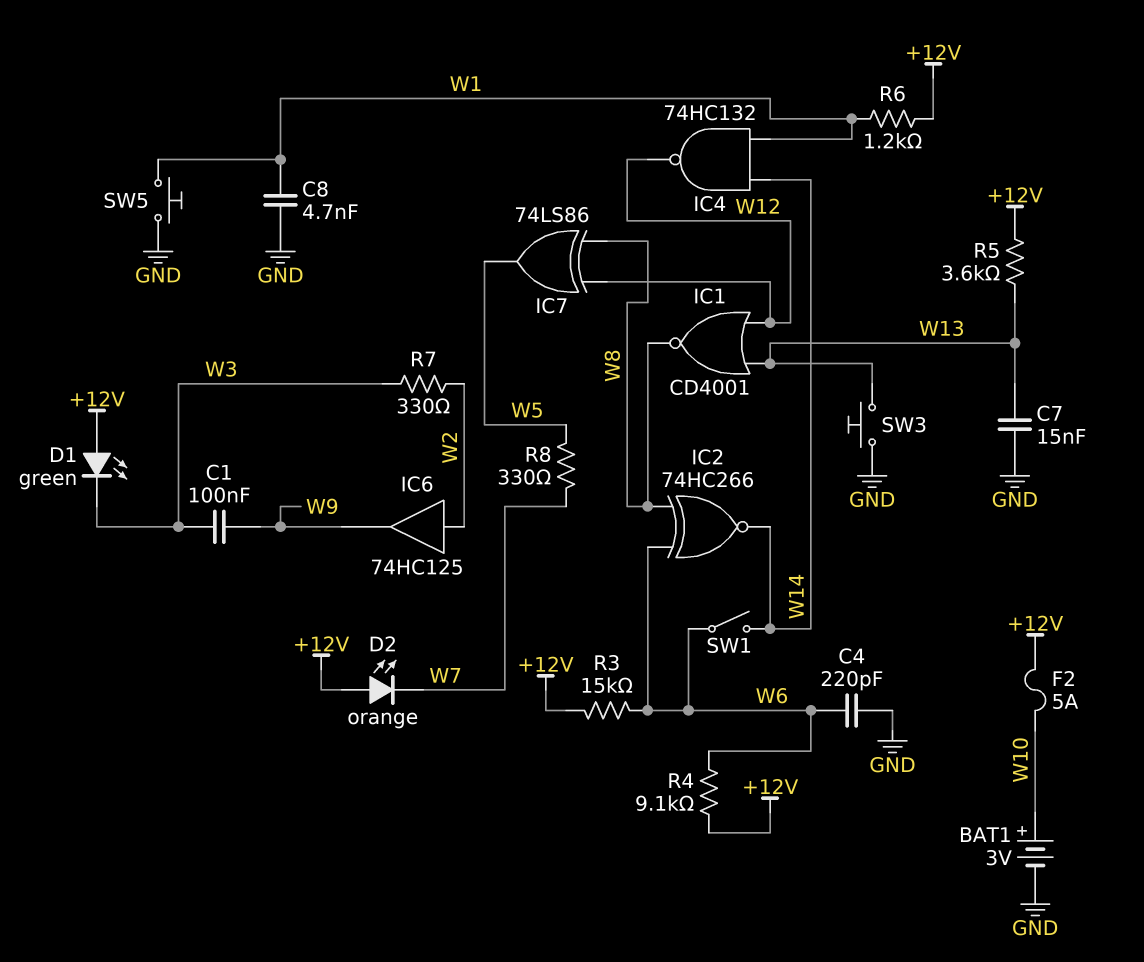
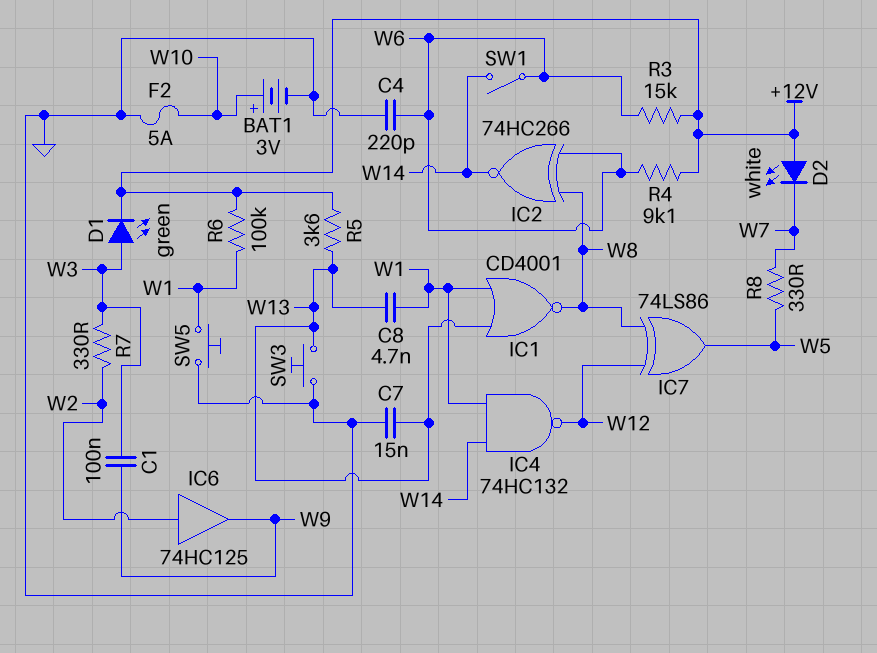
C8: 4.7nF (GND, W1) -> 4.7nF (W1, W13)
D1: LED green (A +12V, K W3) -> LED green (A W3, K +12V)
D2: LED orange (A +12V, K W7) -> LED white (A +12V, K W7)
F2: 5A (+12V, W10) -> 5A (GND, W10)
IC1: NOR CD4001 (in W12, in W13, out W8) -> NOR CD4001 (in W1, in W13, out W8)
R6: 1.2k (+12V, W1) -> 100k (+12V, W1)

